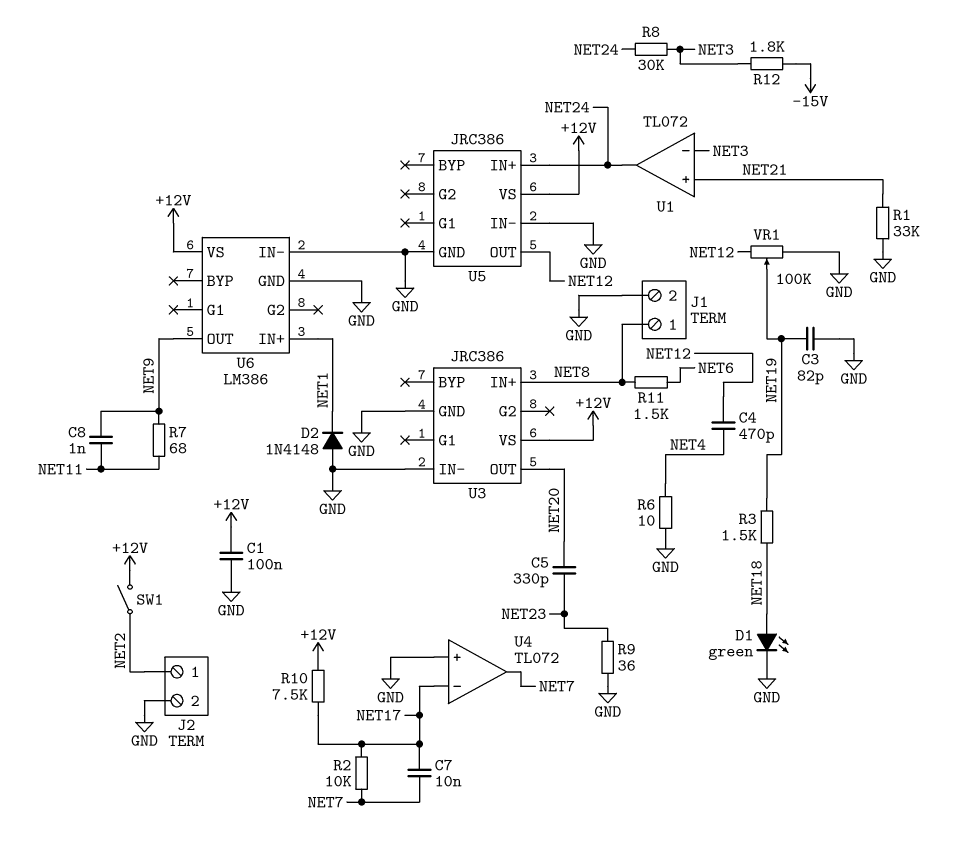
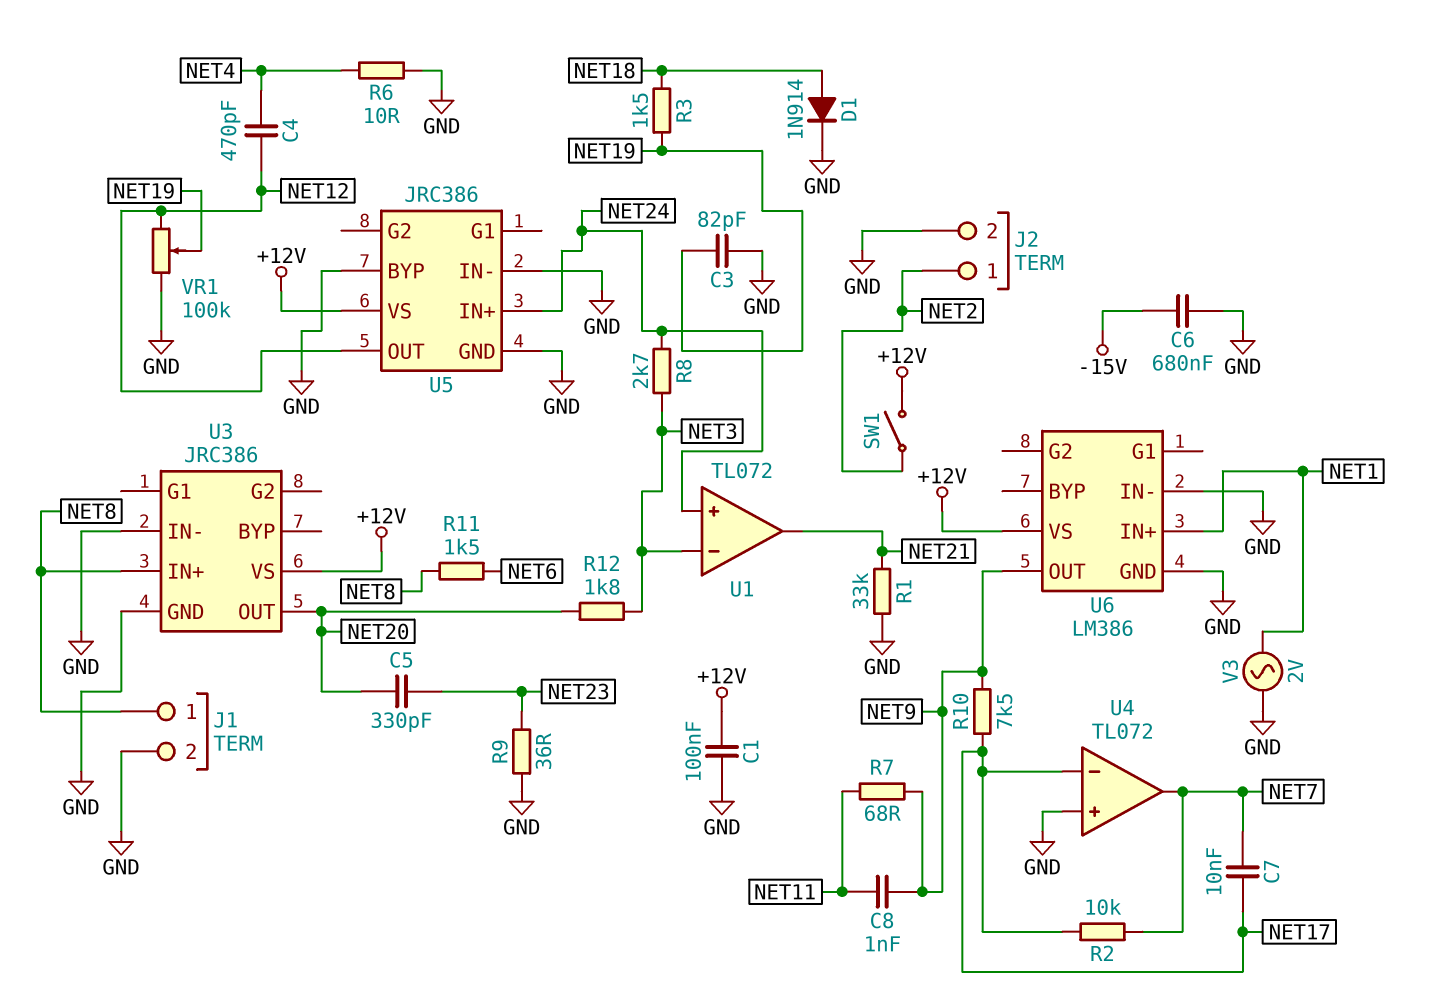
C6: none -> 680nF (-15V, GND)
D1: LED green (A NET18, K GND) -> diode 1N914 (A NET18, K GND)
D2: diode 1N4148 (A GND, K NET1) -> none
R8: 30k (NET3, NET24) -> 2.7k (NET3, NET24)
R10: 7.5k (+12V, NET17) -> 7.5k (NET9, NET17)
R12: 1.8k (-15V, NET3) -> 1.8k (NET3, NET20)
U1 pin in+: NET21 -> NET24
U1 pin out: NET24 -> NET21
U5 pin BYP: none -> GND
V3: none -> AC 2V (GND, NET1)

